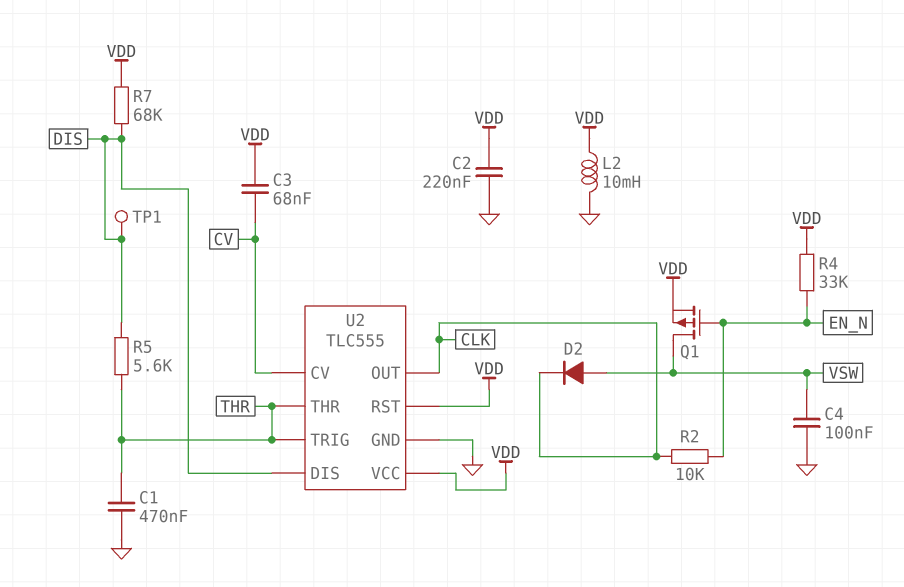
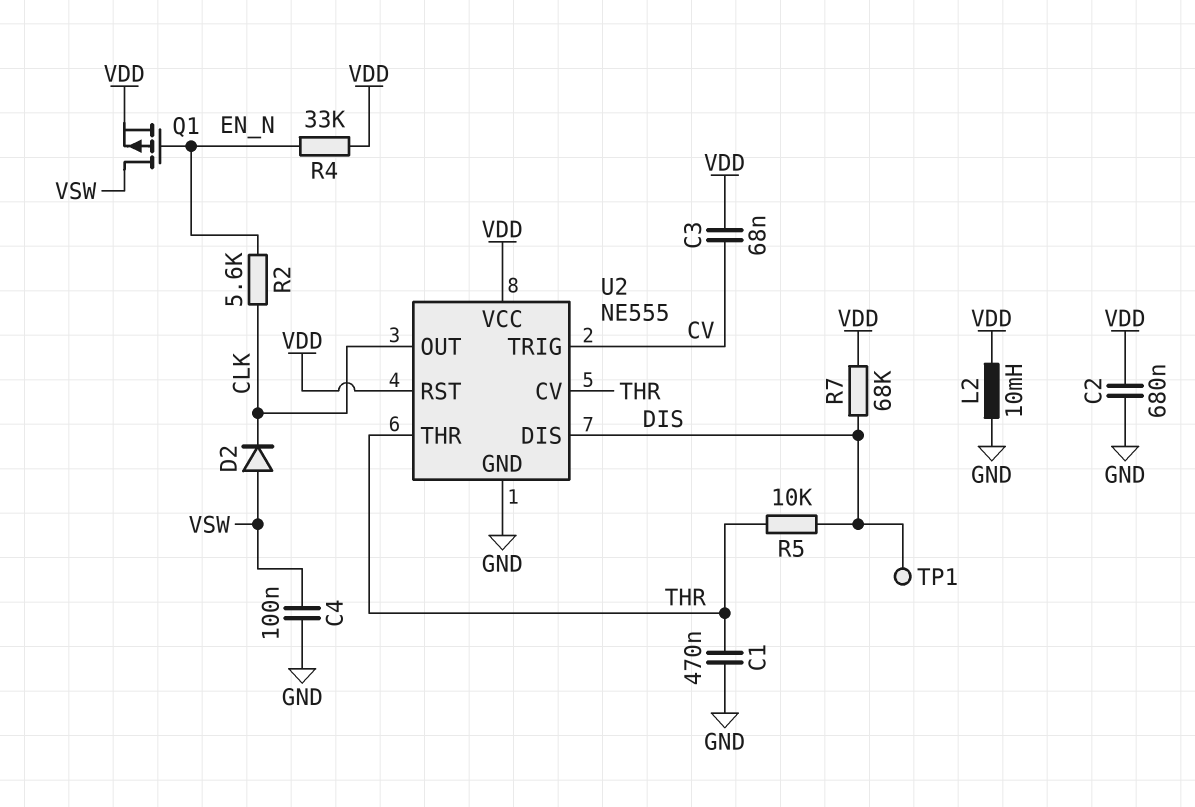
C2: 220nF (GND, VDD) -> 680nF (GND, VDD)
R2: 10k (CLK, EN_N) -> 5.6k (CLK, EN_N)
R5: 5.6k (DIS, THR) -> 10k (DIS, THR)
U2: TLC555 -> NE555
U2 pin CV: CV -> THR
U2 pin TRIG: THR -> CV

